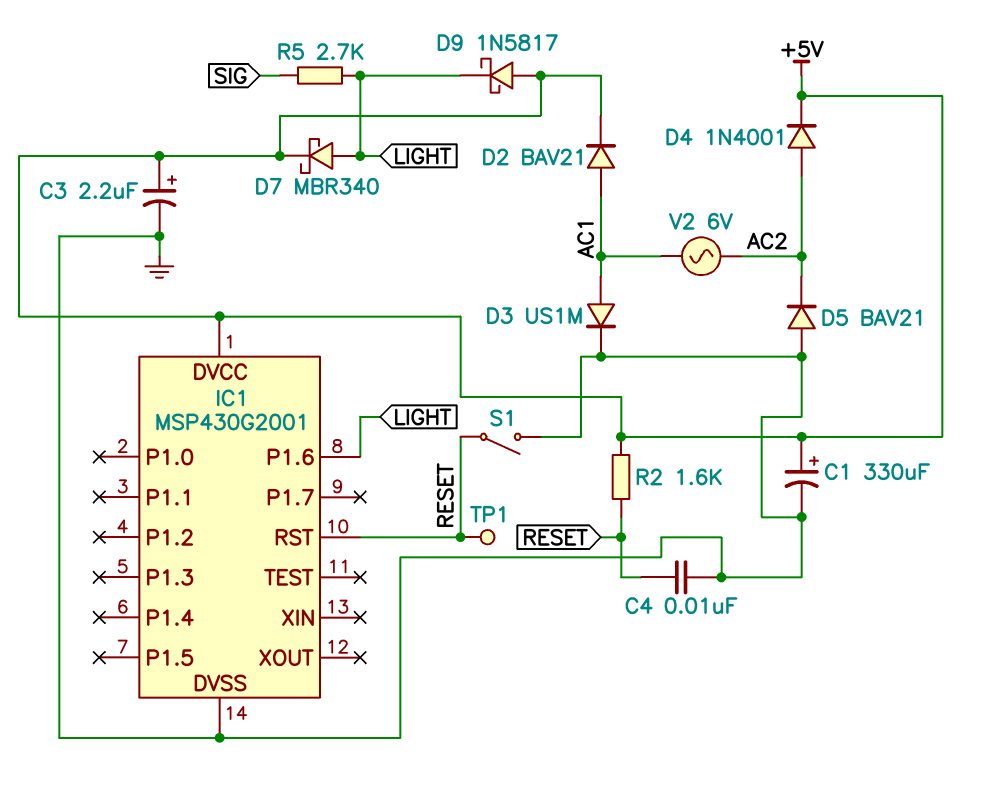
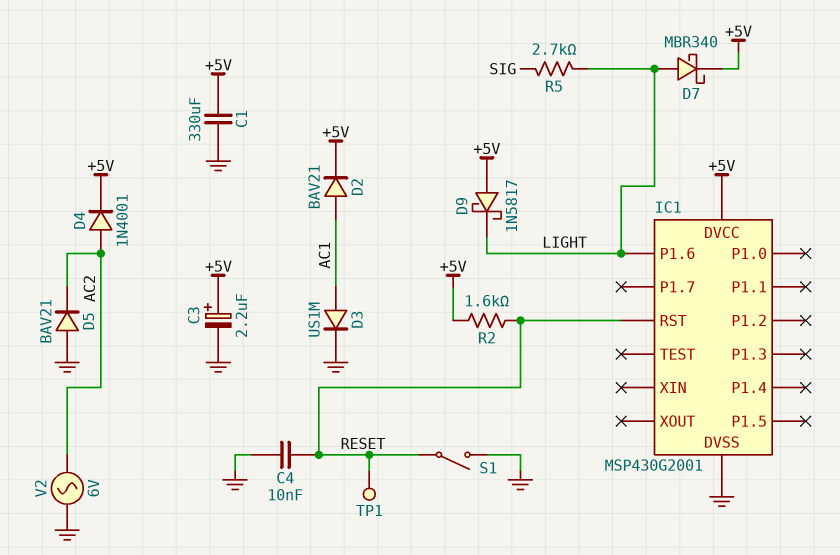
C1: 330uF (plus +5V, minus GND) -> 330uF (+5V, GND)
V2: AC 6V (AC1, AC2) -> AC 6V (AC2, GND)

